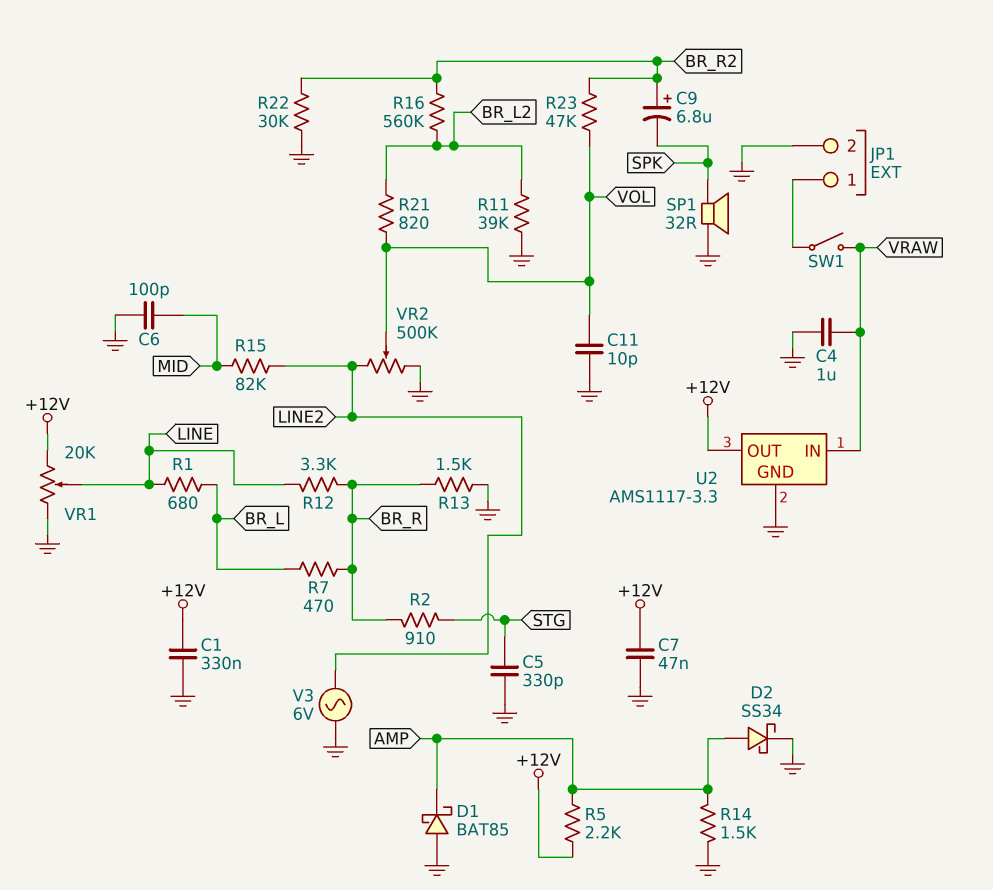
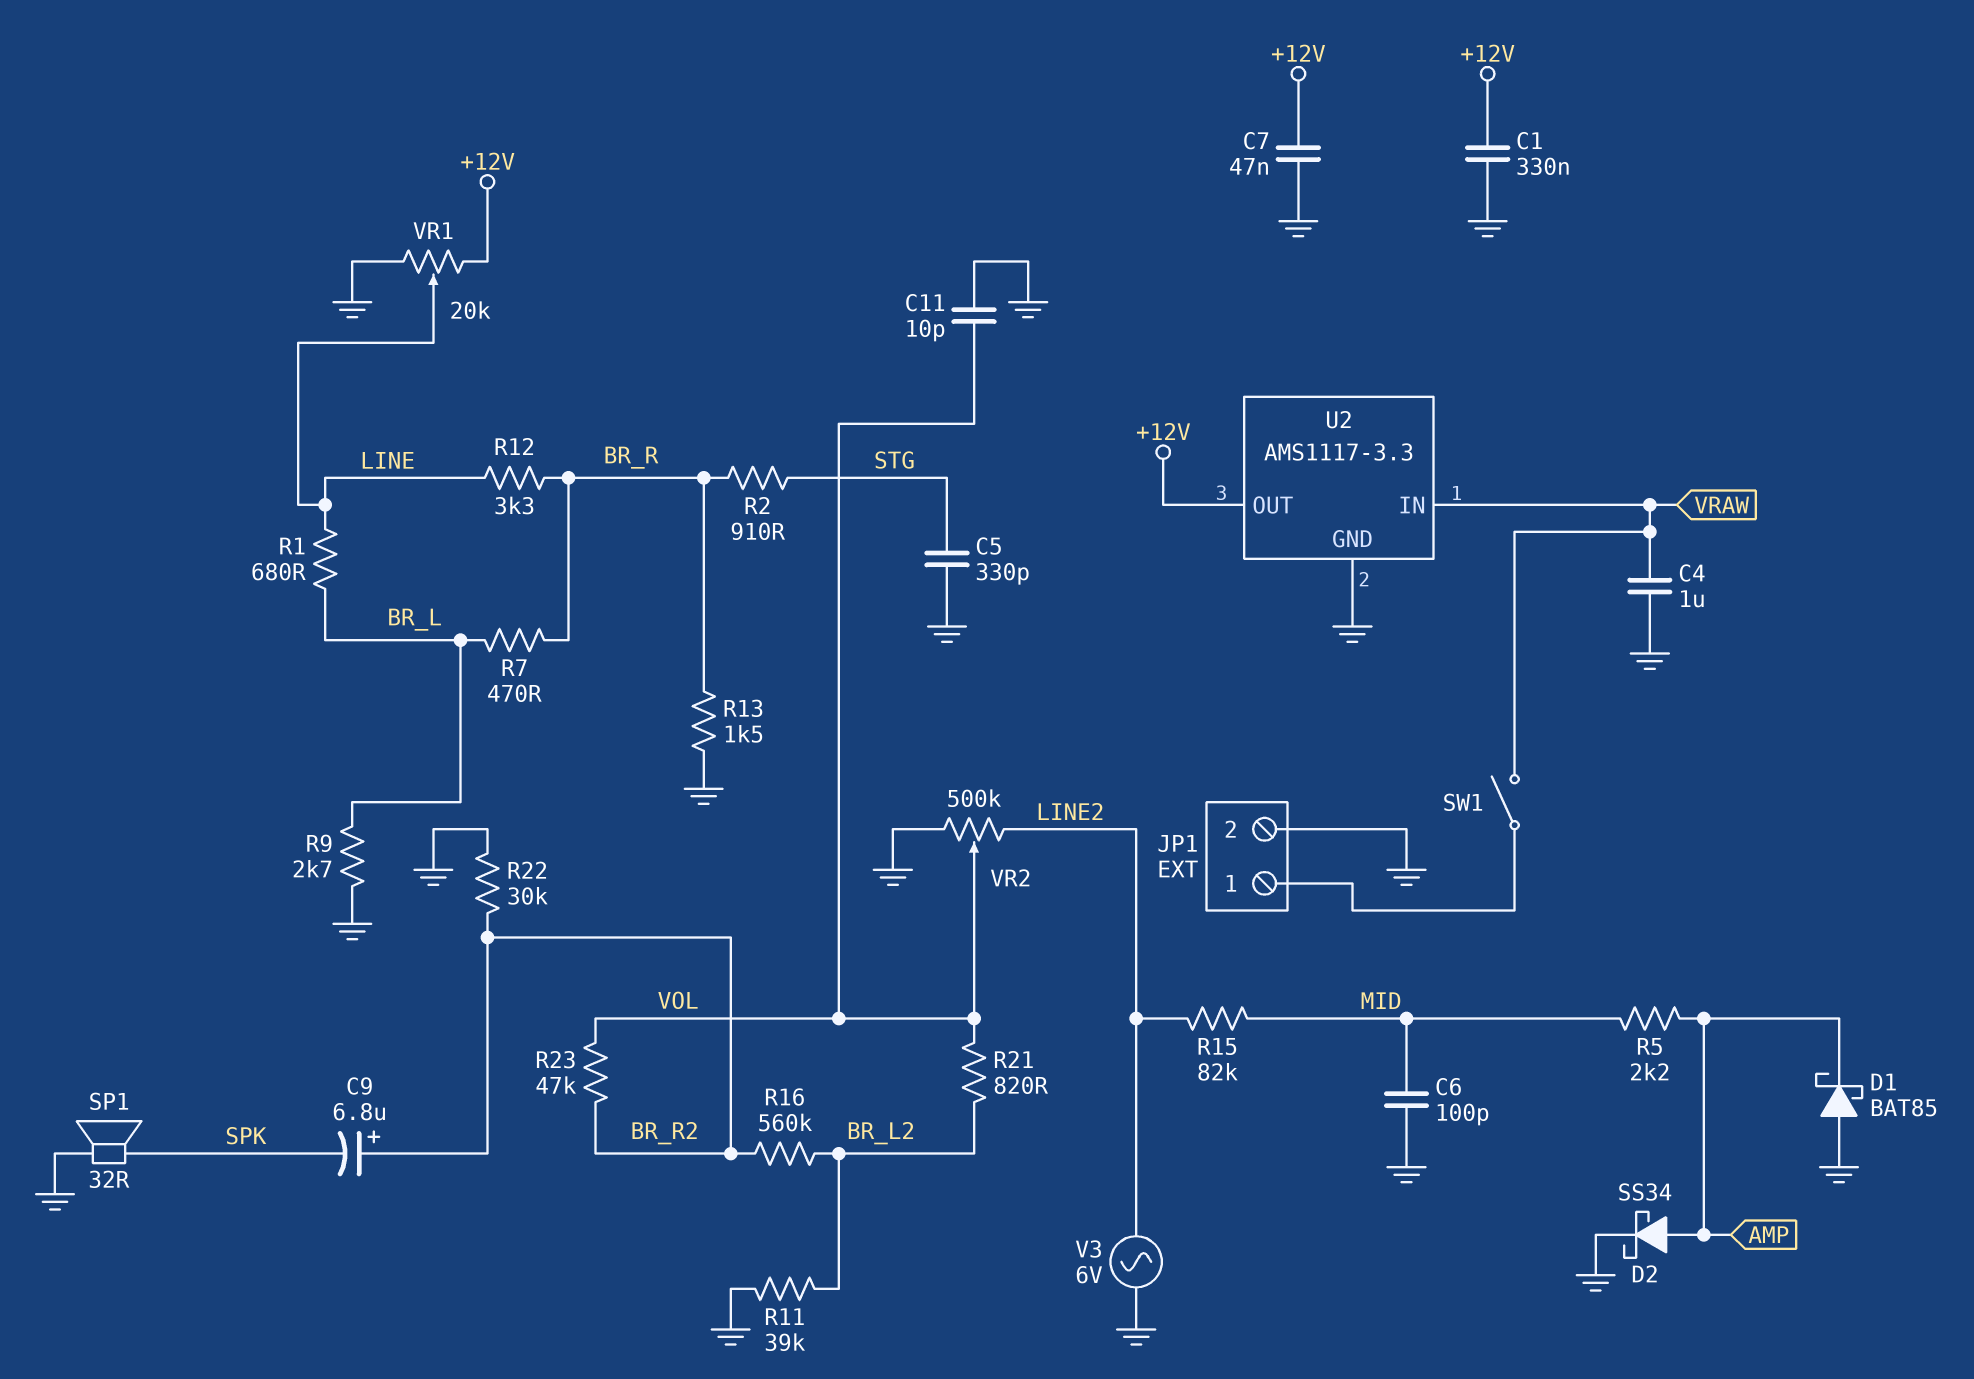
R5: 2.2k (+12V, AMP) -> 2.2k (AMP, MID)
R9: none -> 2.7k (BR_L, GND)
R14: 1.5k (AMP, GND) -> none

